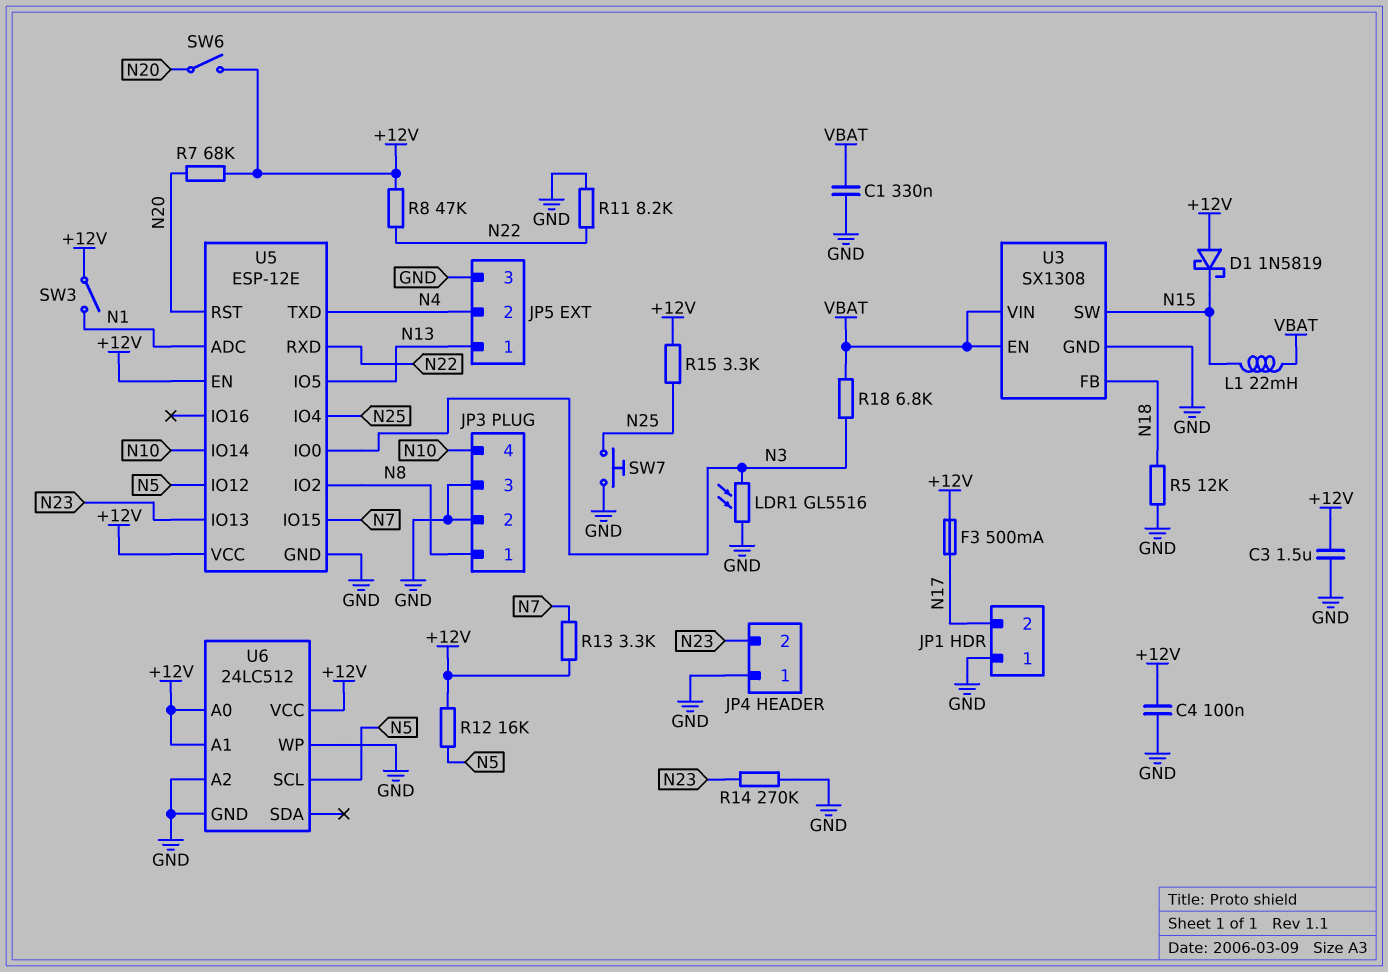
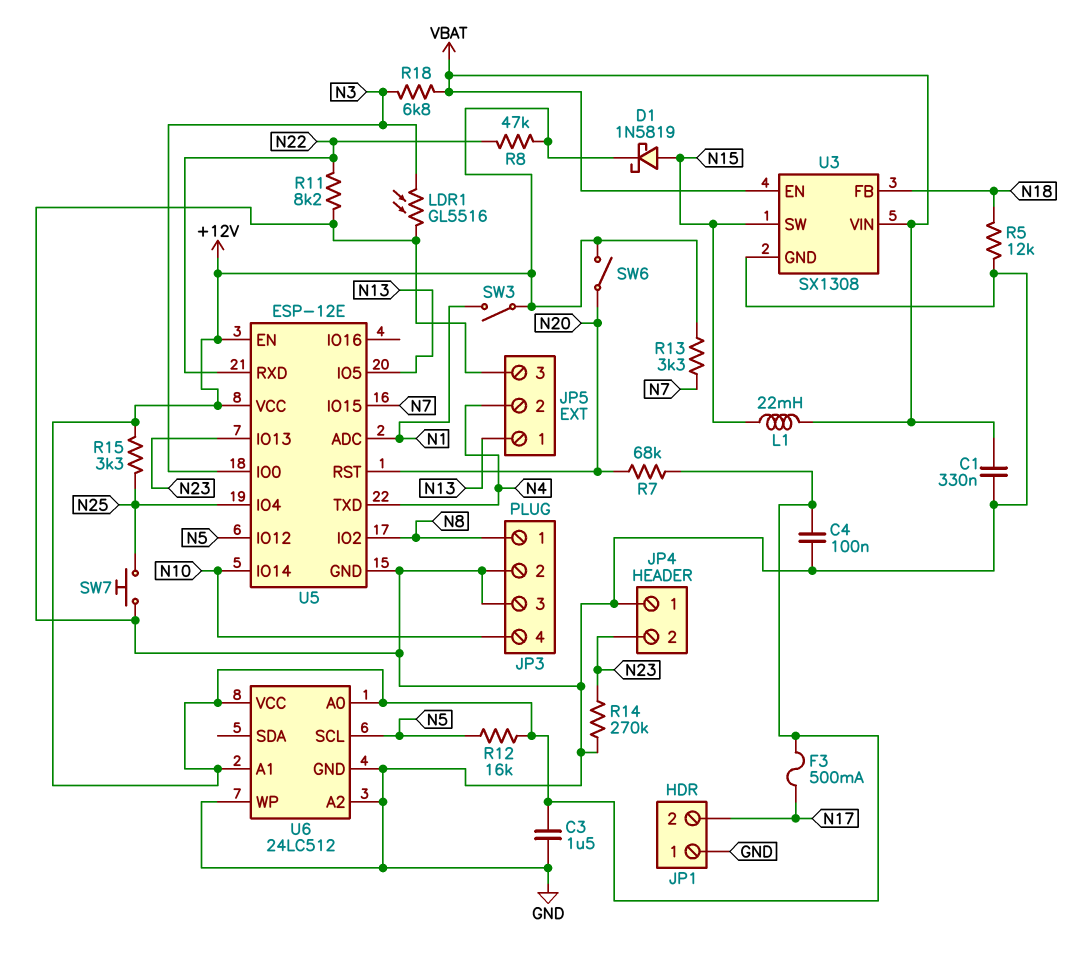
D1: schottky 1N5819 (A +12V, K N15) -> schottky 1N5819 (A N15, K +12V)

